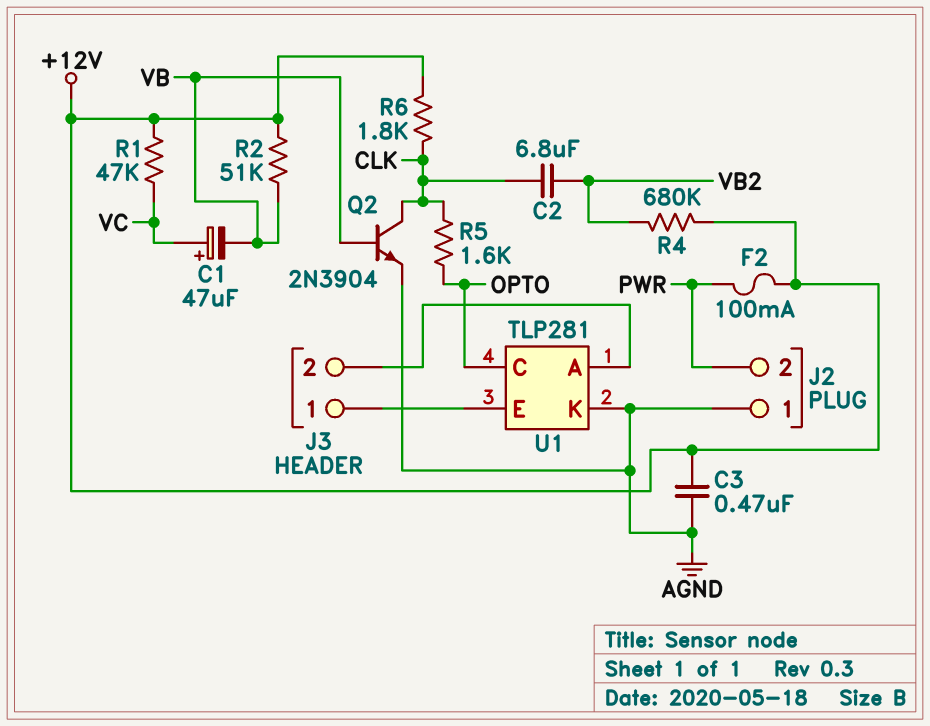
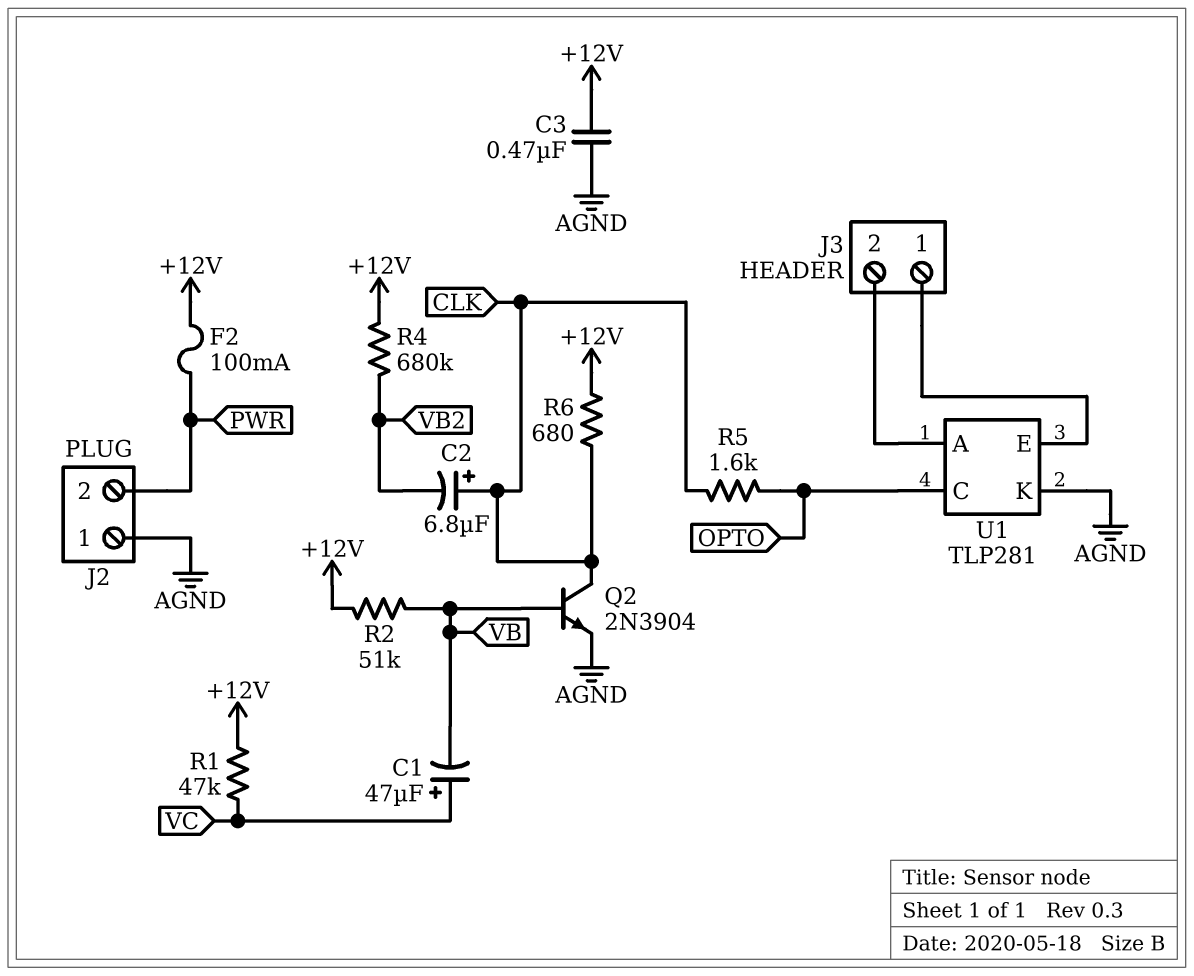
C2: 6.8uF (CLK, VB2) -> 6.8uF (plus CLK, minus VB2)
R6: 1.8k (+12V, CLK) -> 680 (+12V, CLK)

